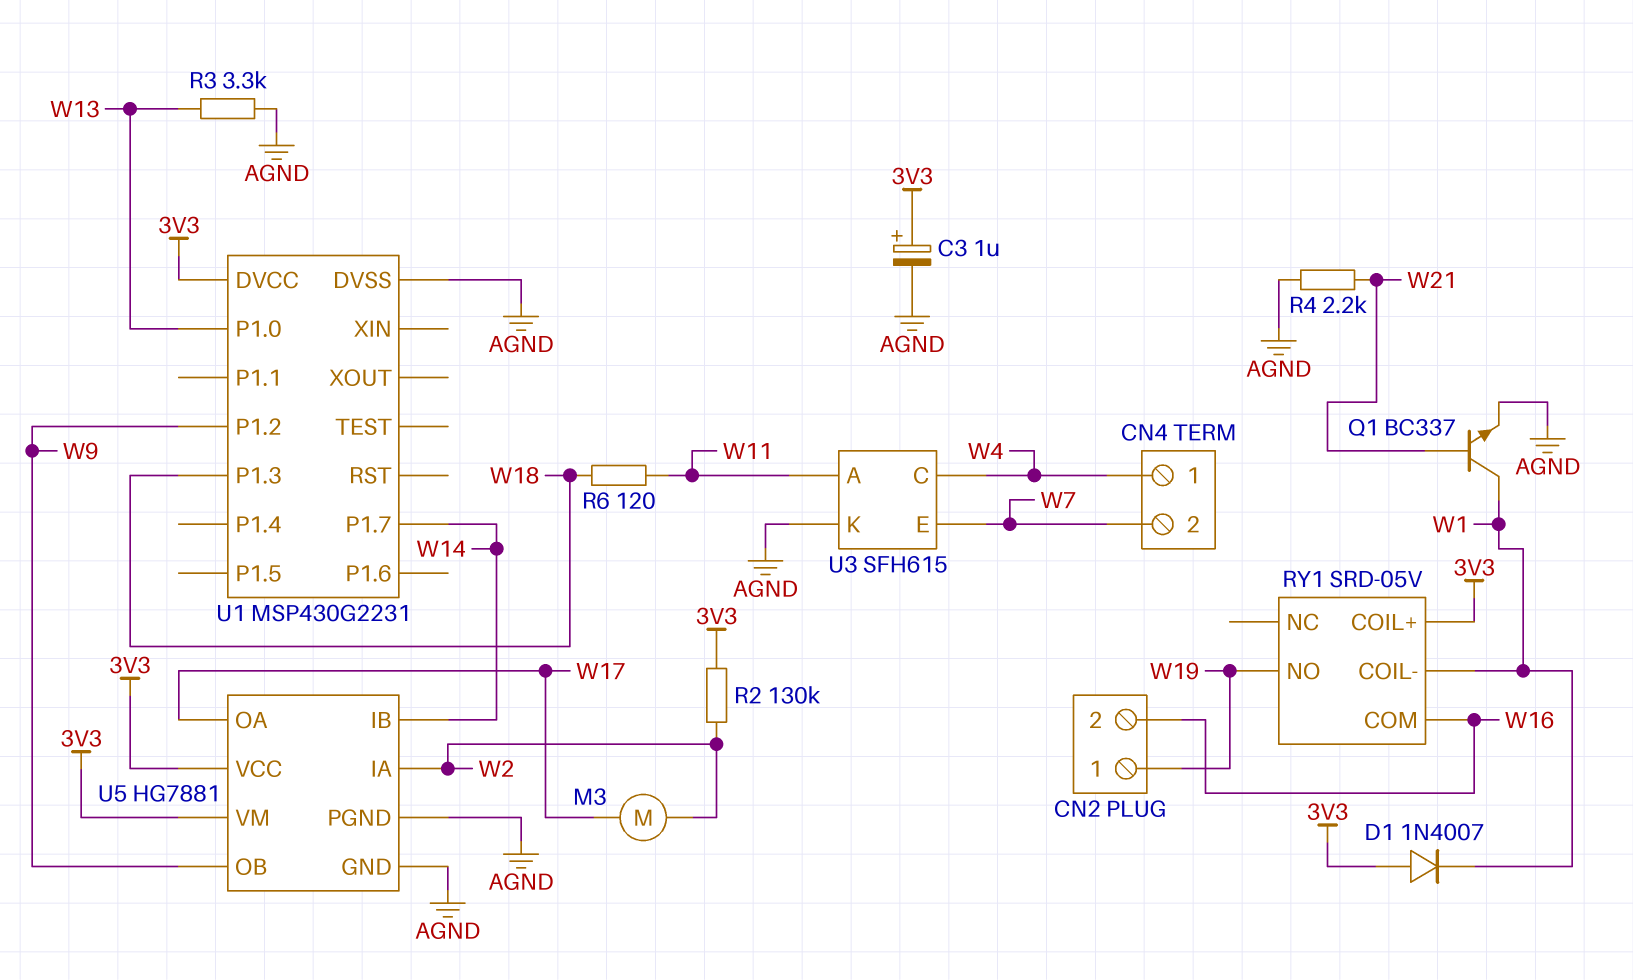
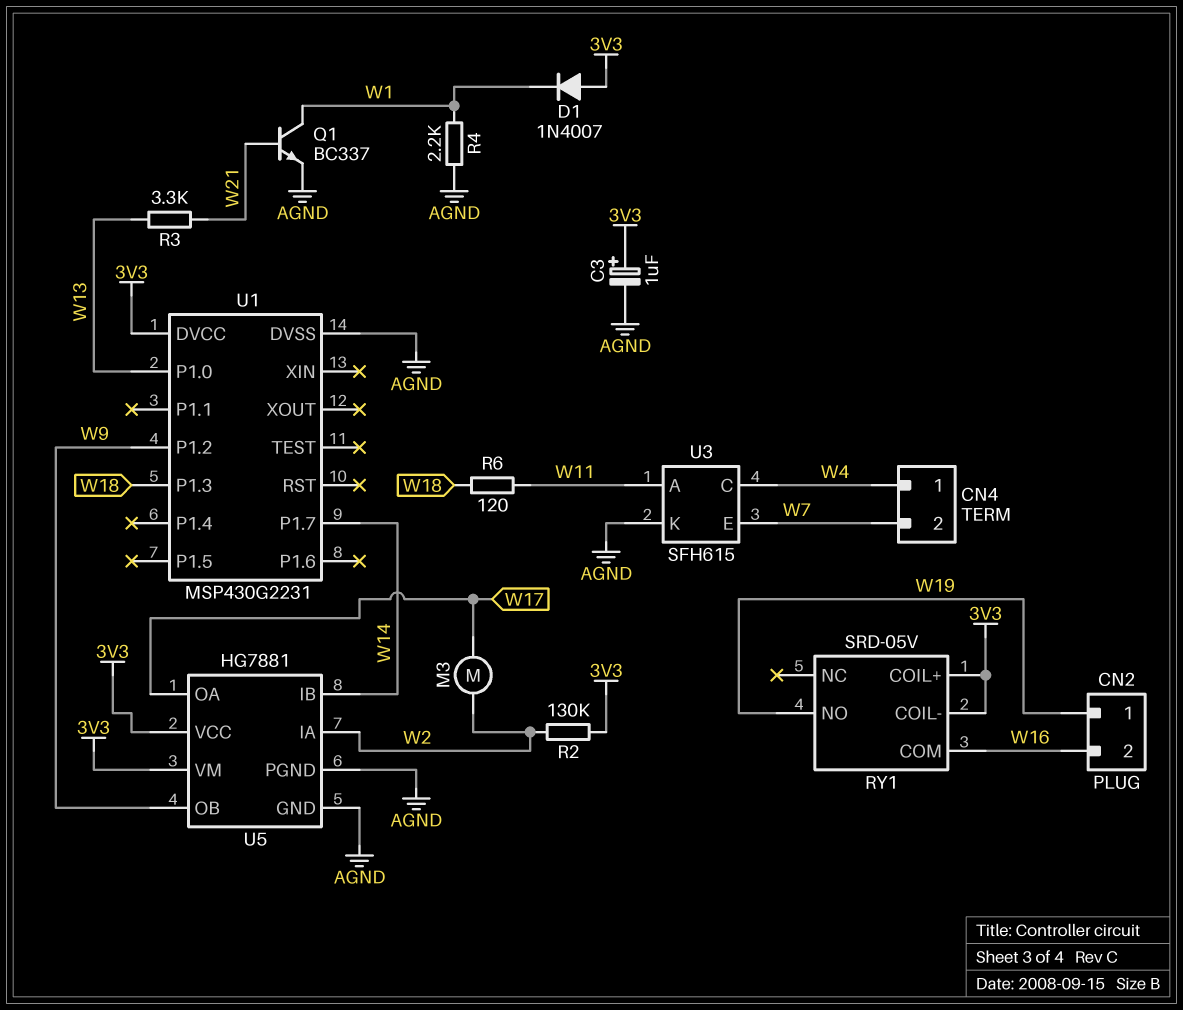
R3: 3.3k (AGND, W13) -> 3.3k (W13, W21)
R4: 2.2k (AGND, W21) -> 2.2k (AGND, W1)
RY1 pin COIL-: W1 -> 3V3

